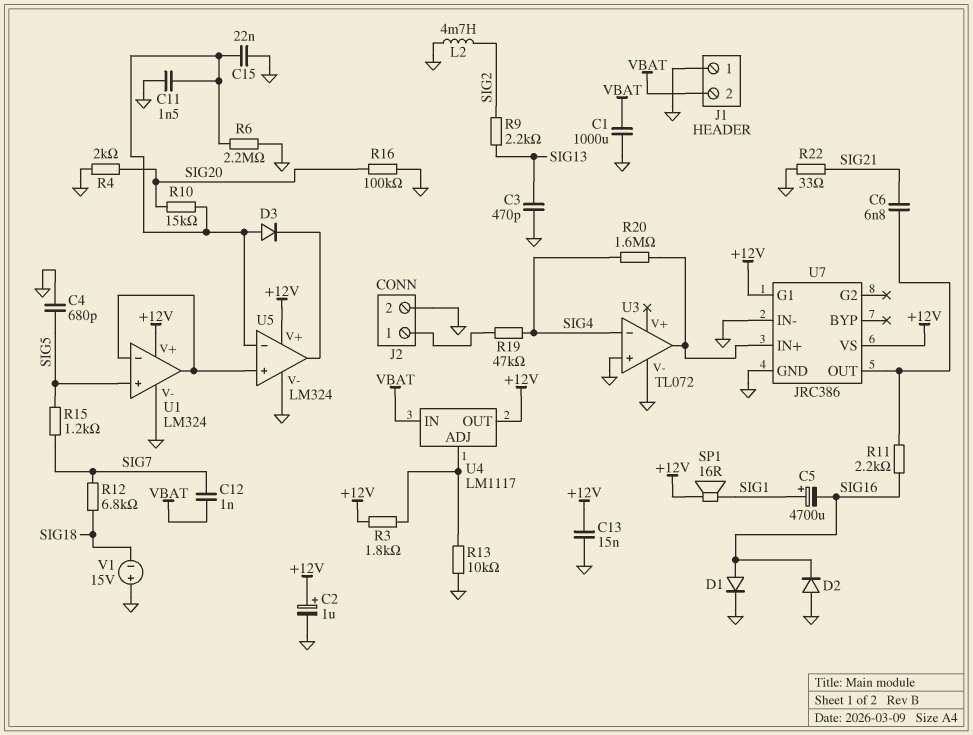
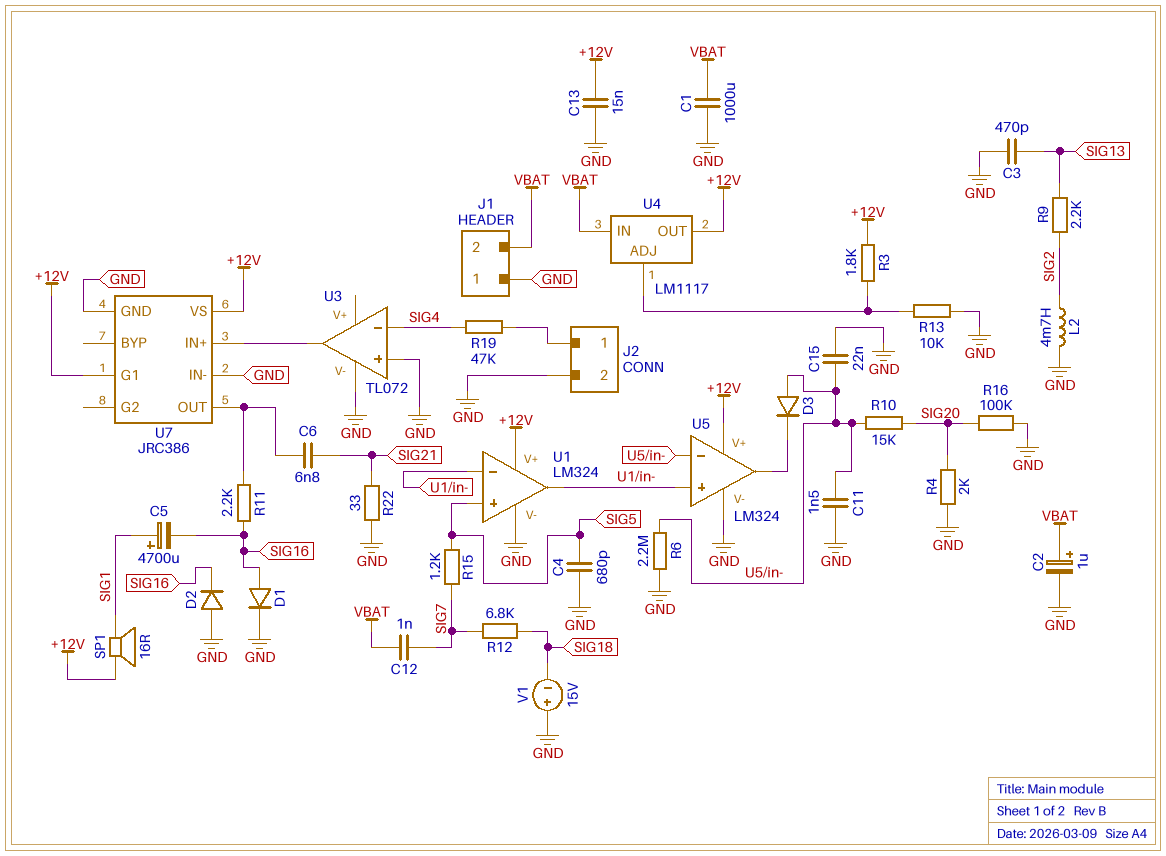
C2: 1uF (plus +12V, minus GND) -> 1uF (plus VBAT, minus GND)
R20: 1.6M (SIG4, U3/out) -> none

